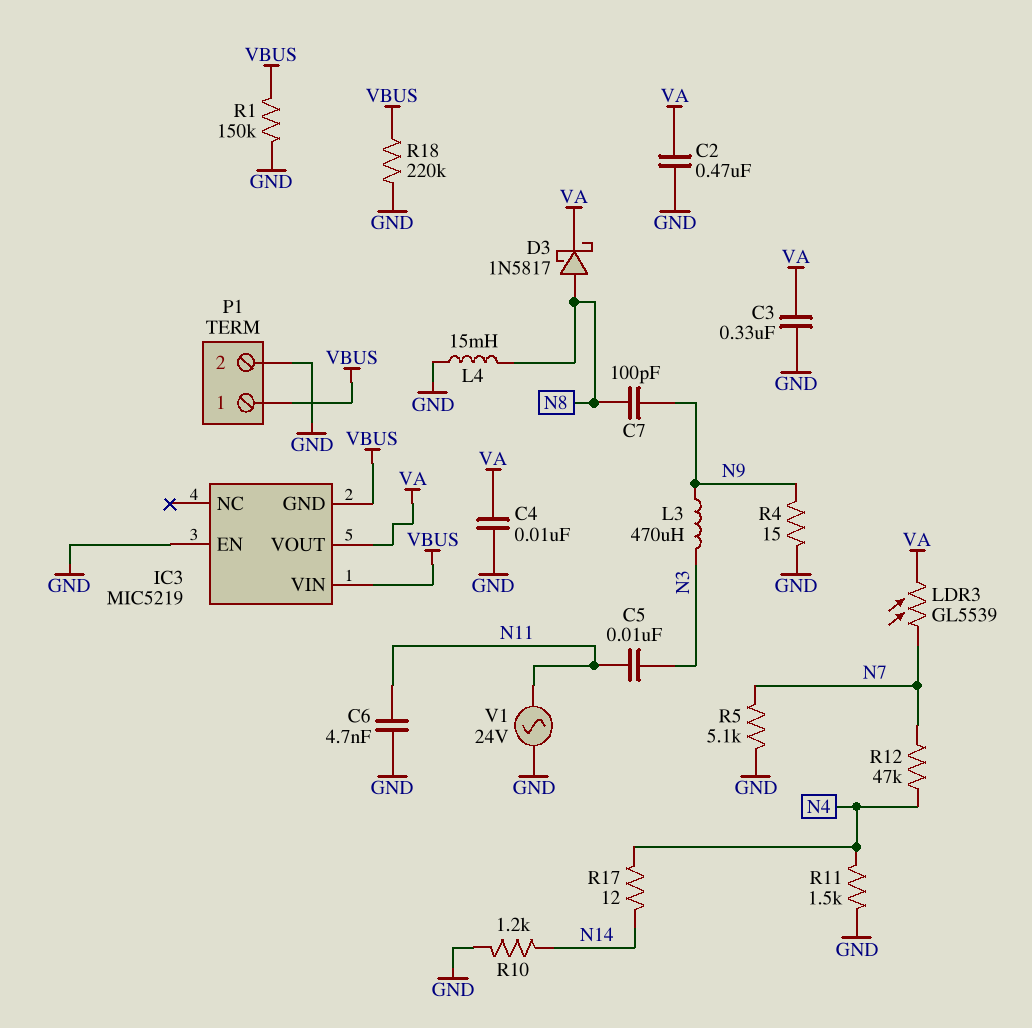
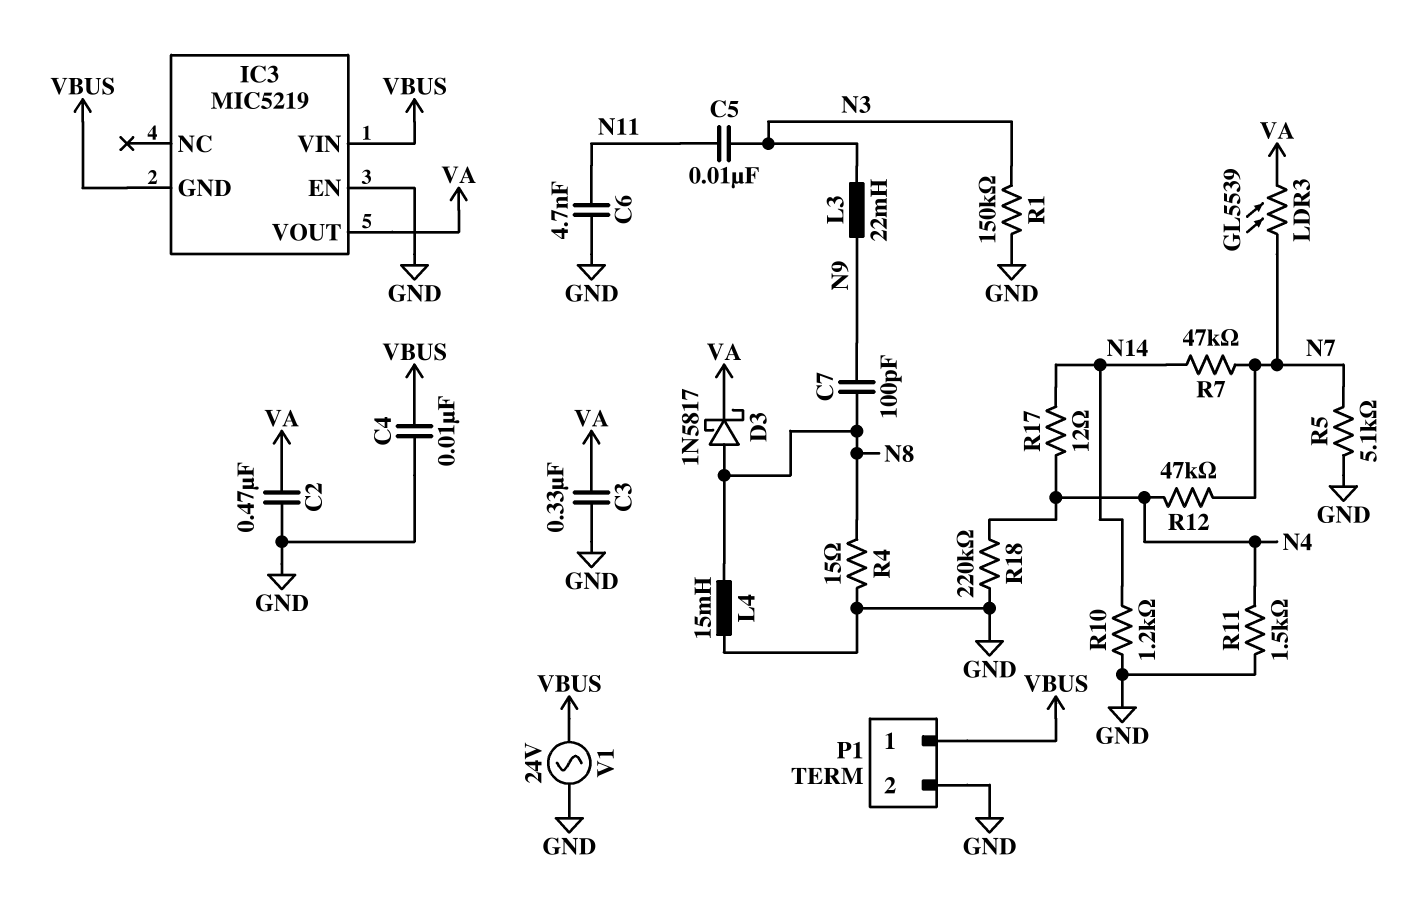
C4: 10nF (GND, VA) -> 10nF (GND, VBUS)
L3: 470uH (N3, N9) -> 22mH (N3, N9)
R1: 150k (GND, VBUS) -> 150k (GND, N3)
R4: 15 (GND, N9) -> 15 (GND, N8)
R7: none -> 47k (N7, N14)
R18: 220k (GND, VBUS) -> 220k (GND, N4)
V1: AC 24V (GND, N11) -> AC 24V (GND, VBUS)

